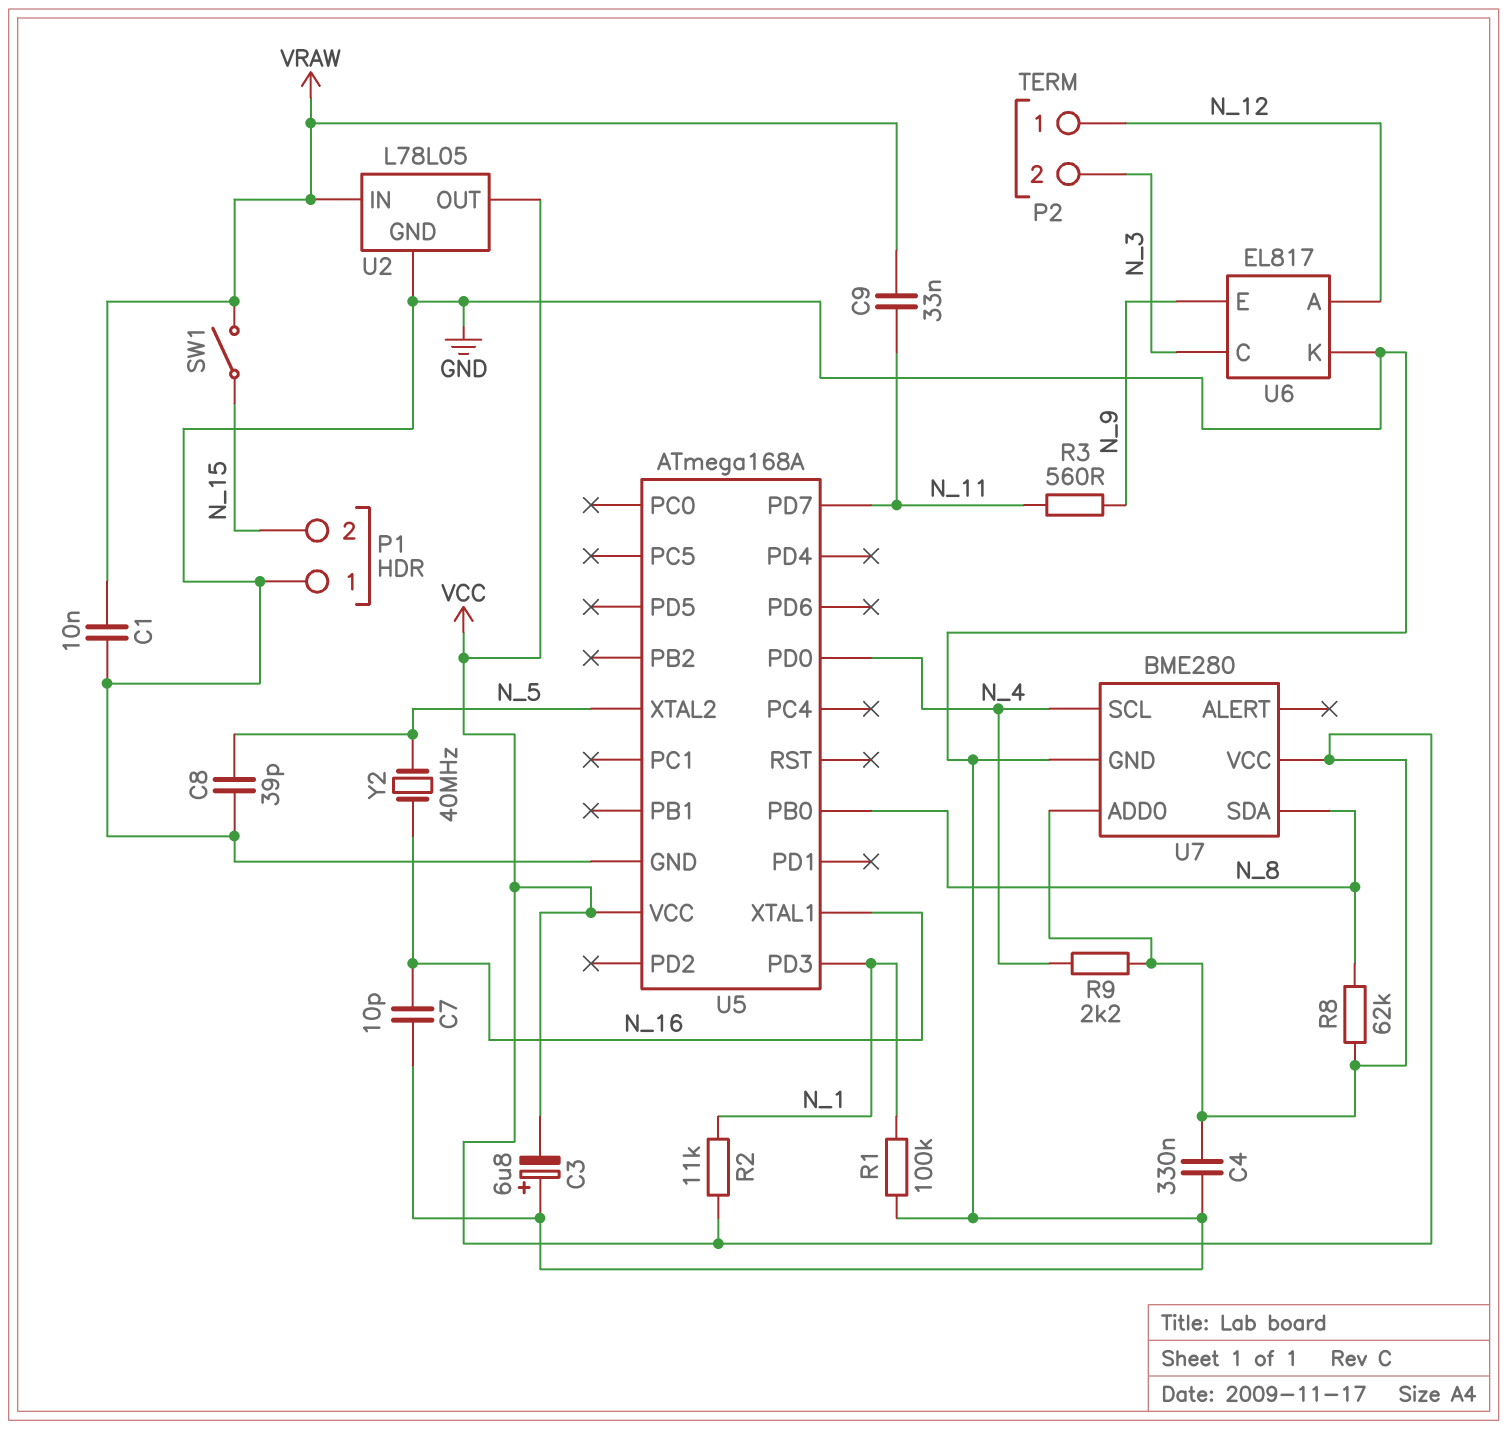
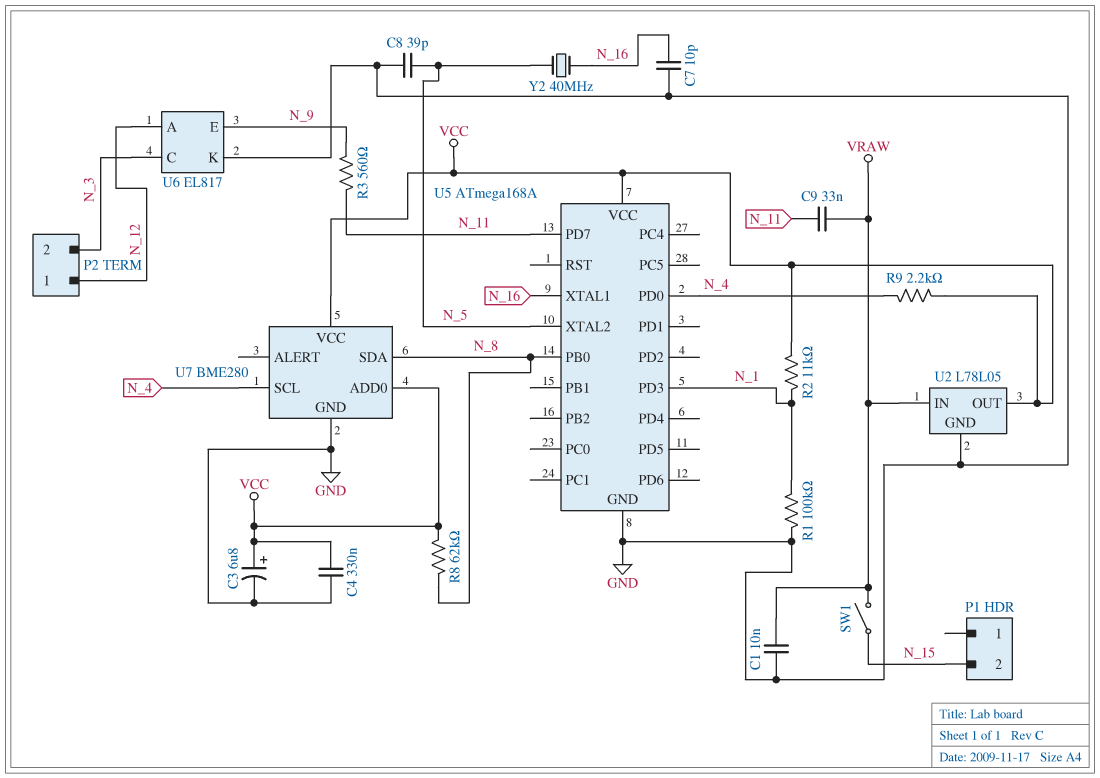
C3: 6.8uF (plus GND, minus VCC) -> 6.8uF (plus VCC, minus GND)
P1 pin 1: GND -> none

